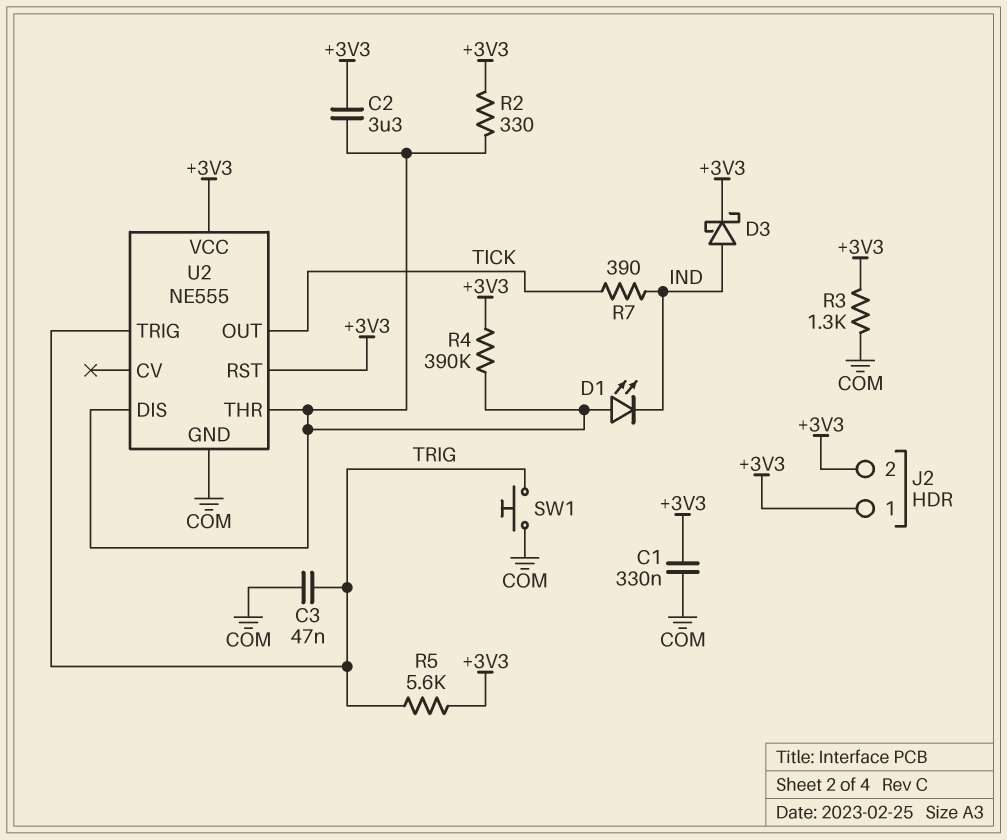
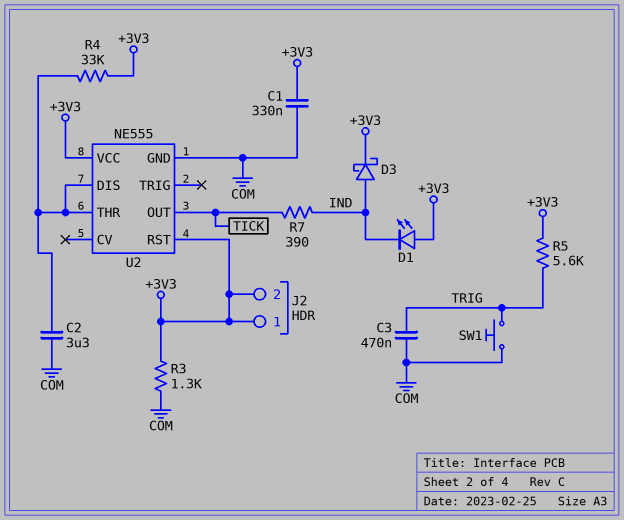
C2: 3.3uF (+3V3, U2/DIS) -> 3.3uF (COM, U2/DIS)
C3: 47nF (COM, TRIG) -> 470nF (COM, TRIG)
D1: LED (A U2/DIS, K IND) -> LED (A +3V3, K IND)
R2: 330 (+3V3, U2/DIS) -> none
R4: 390k (+3V3, U2/DIS) -> 33k (+3V3, U2/DIS)
U2 pin TRIG: TRIG -> none

